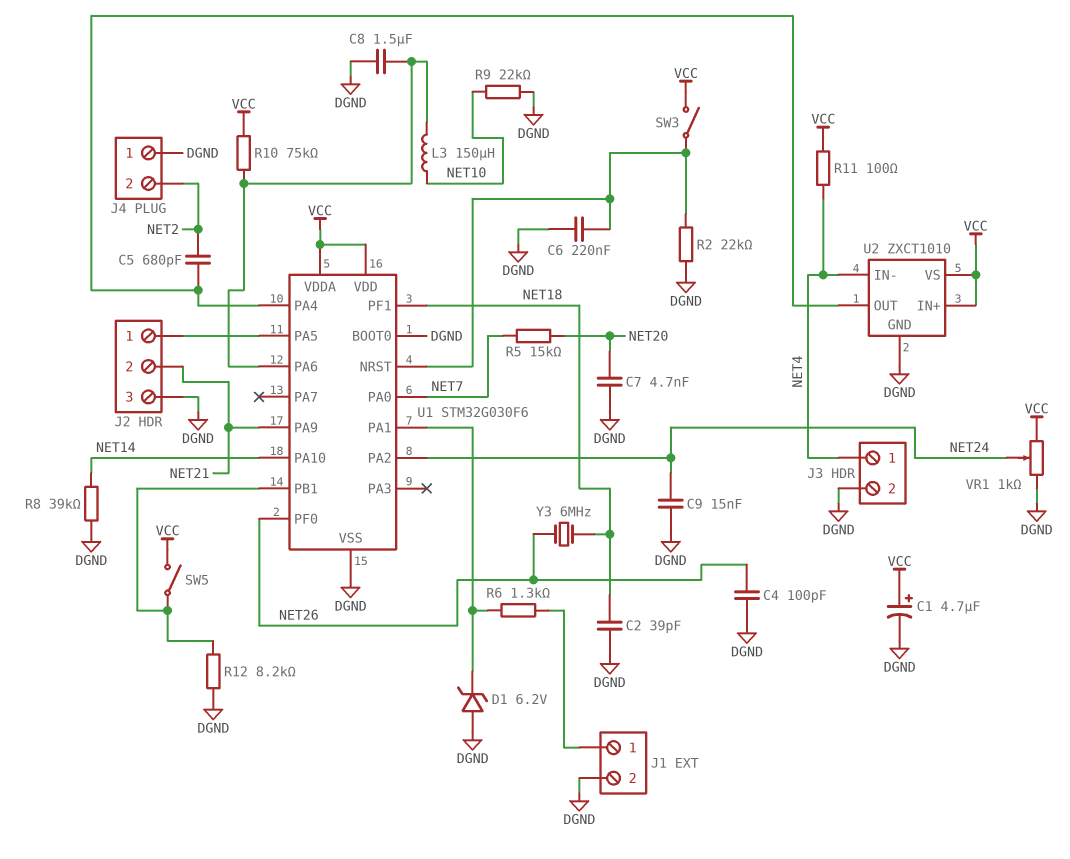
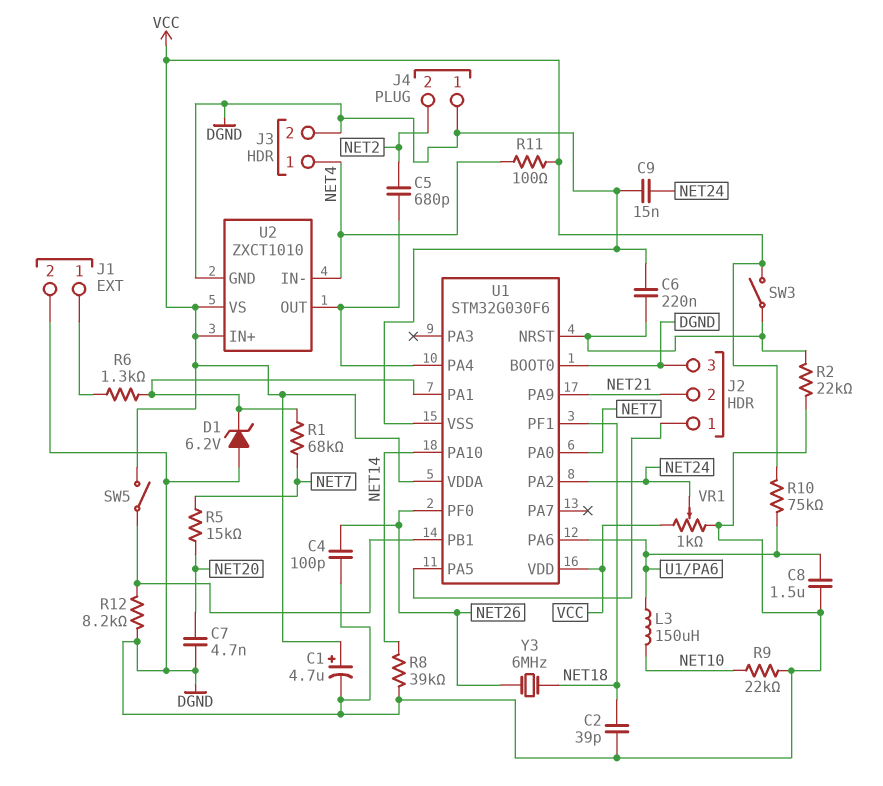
R1: none -> 68k (NET7, U1/PA1)

